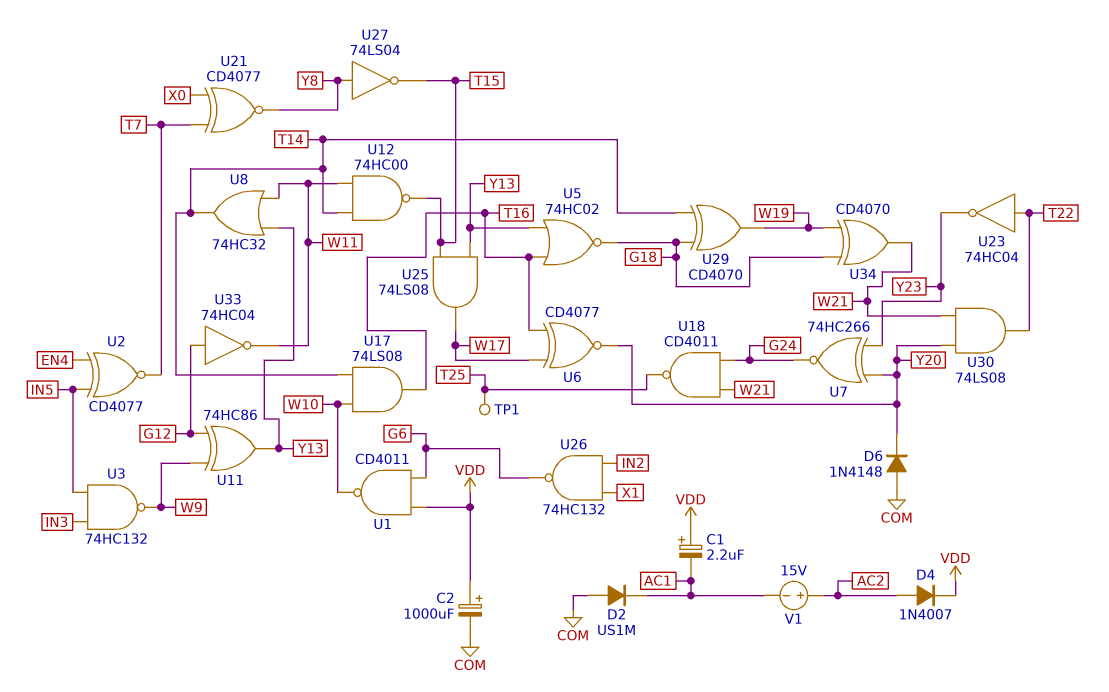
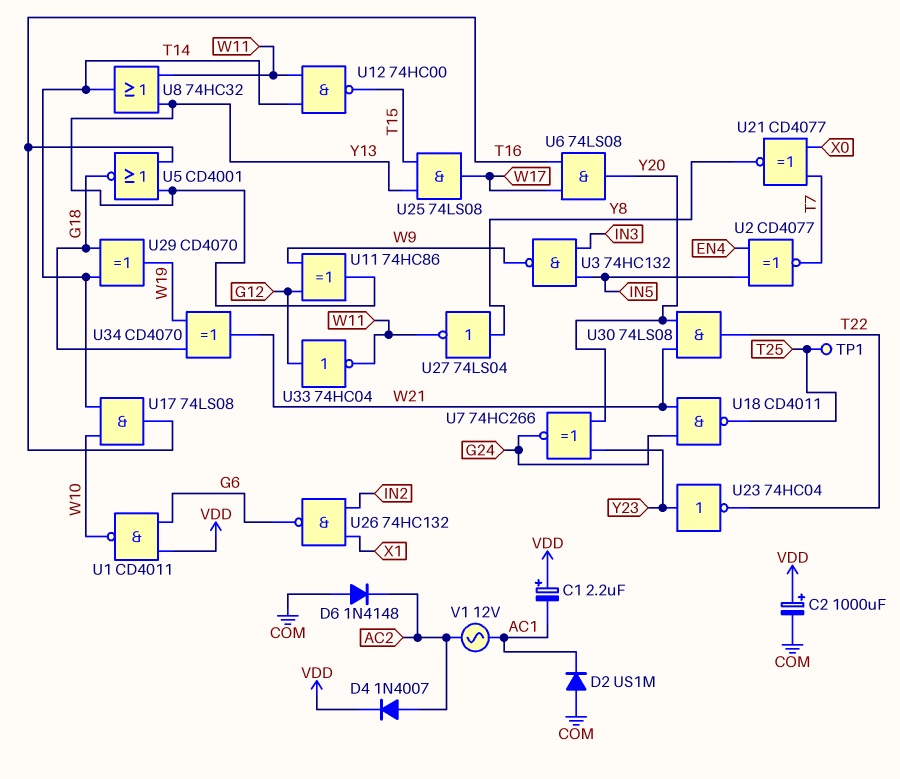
D6: diode 1N4148 (A COM, K Y20) -> diode 1N4148 (A COM, K AC2)
U5: NOR 74HC02 (in T16, in Y13, out G18) -> NOR CD4001 (in T16, in Y13, out G18)
U6: XNOR CD4077 (in T16, in W17, out Y20) -> AND 74LS08 (in T16, in W17, out Y20)
U23: NOT 74HC04 (in T22, out Y23) -> NOT 74HC04 (in Y23, out T22)
U27: NOT 74LS04 (in Y8, out T15) -> NOT 74LS04 (in Y8, out W11)
V1: 15V (plus AC2, minus AC1) -> AC 12V (AC1, AC2)

